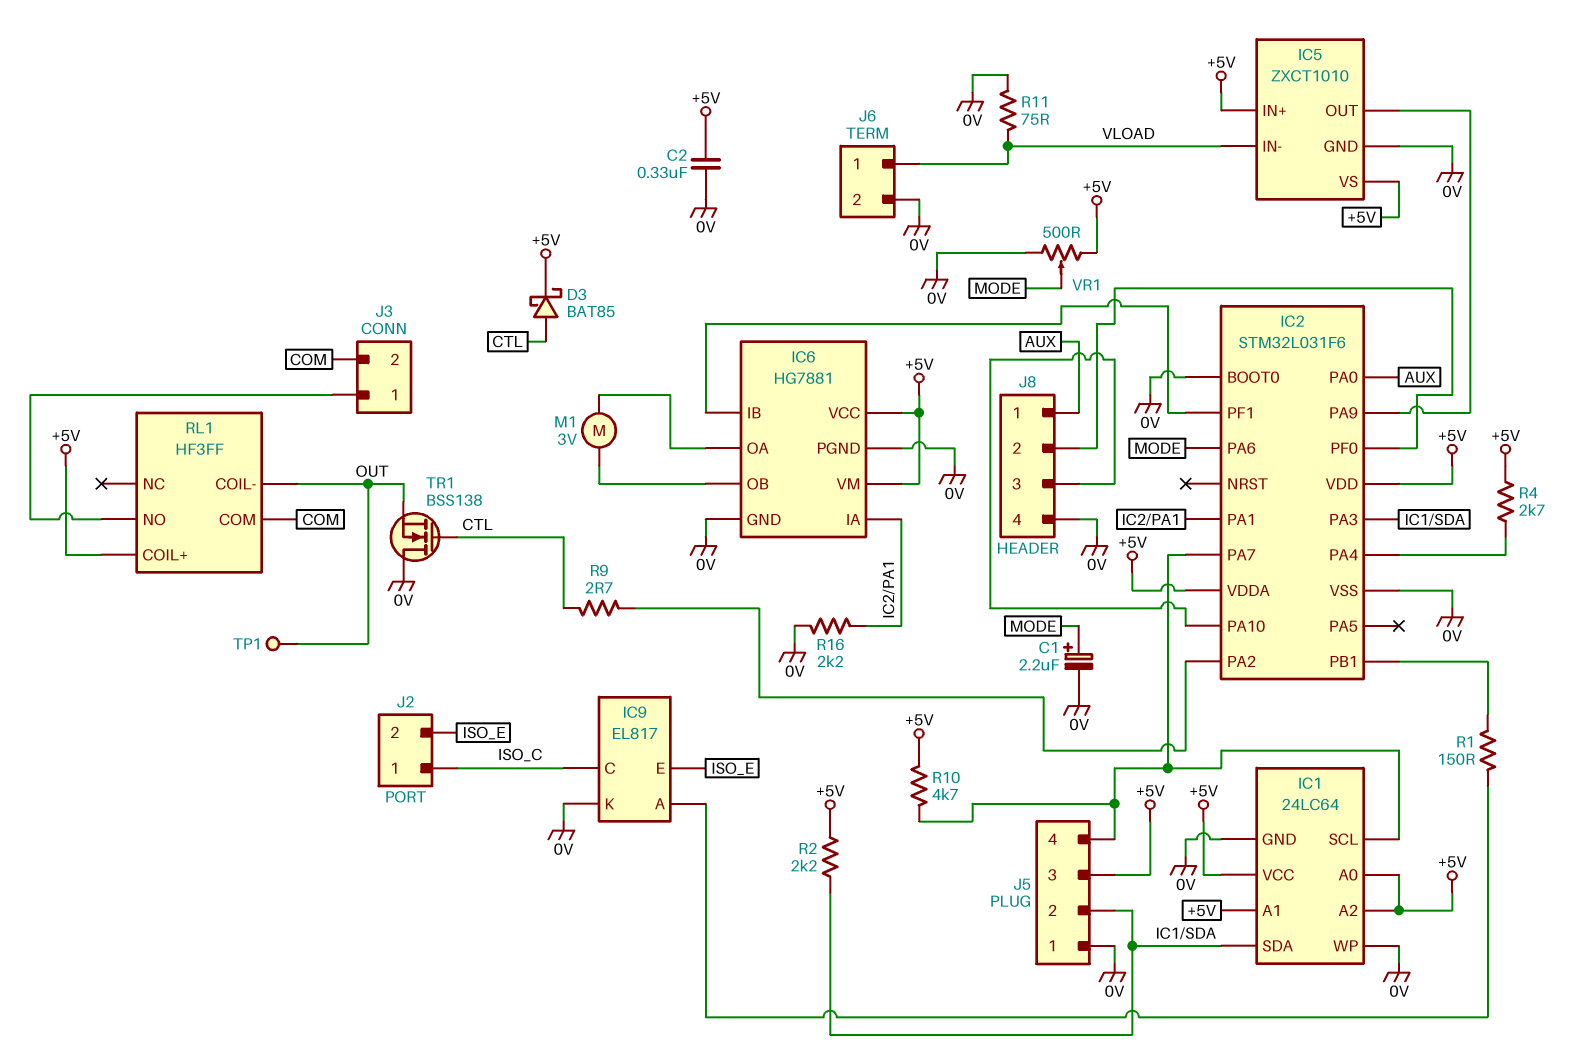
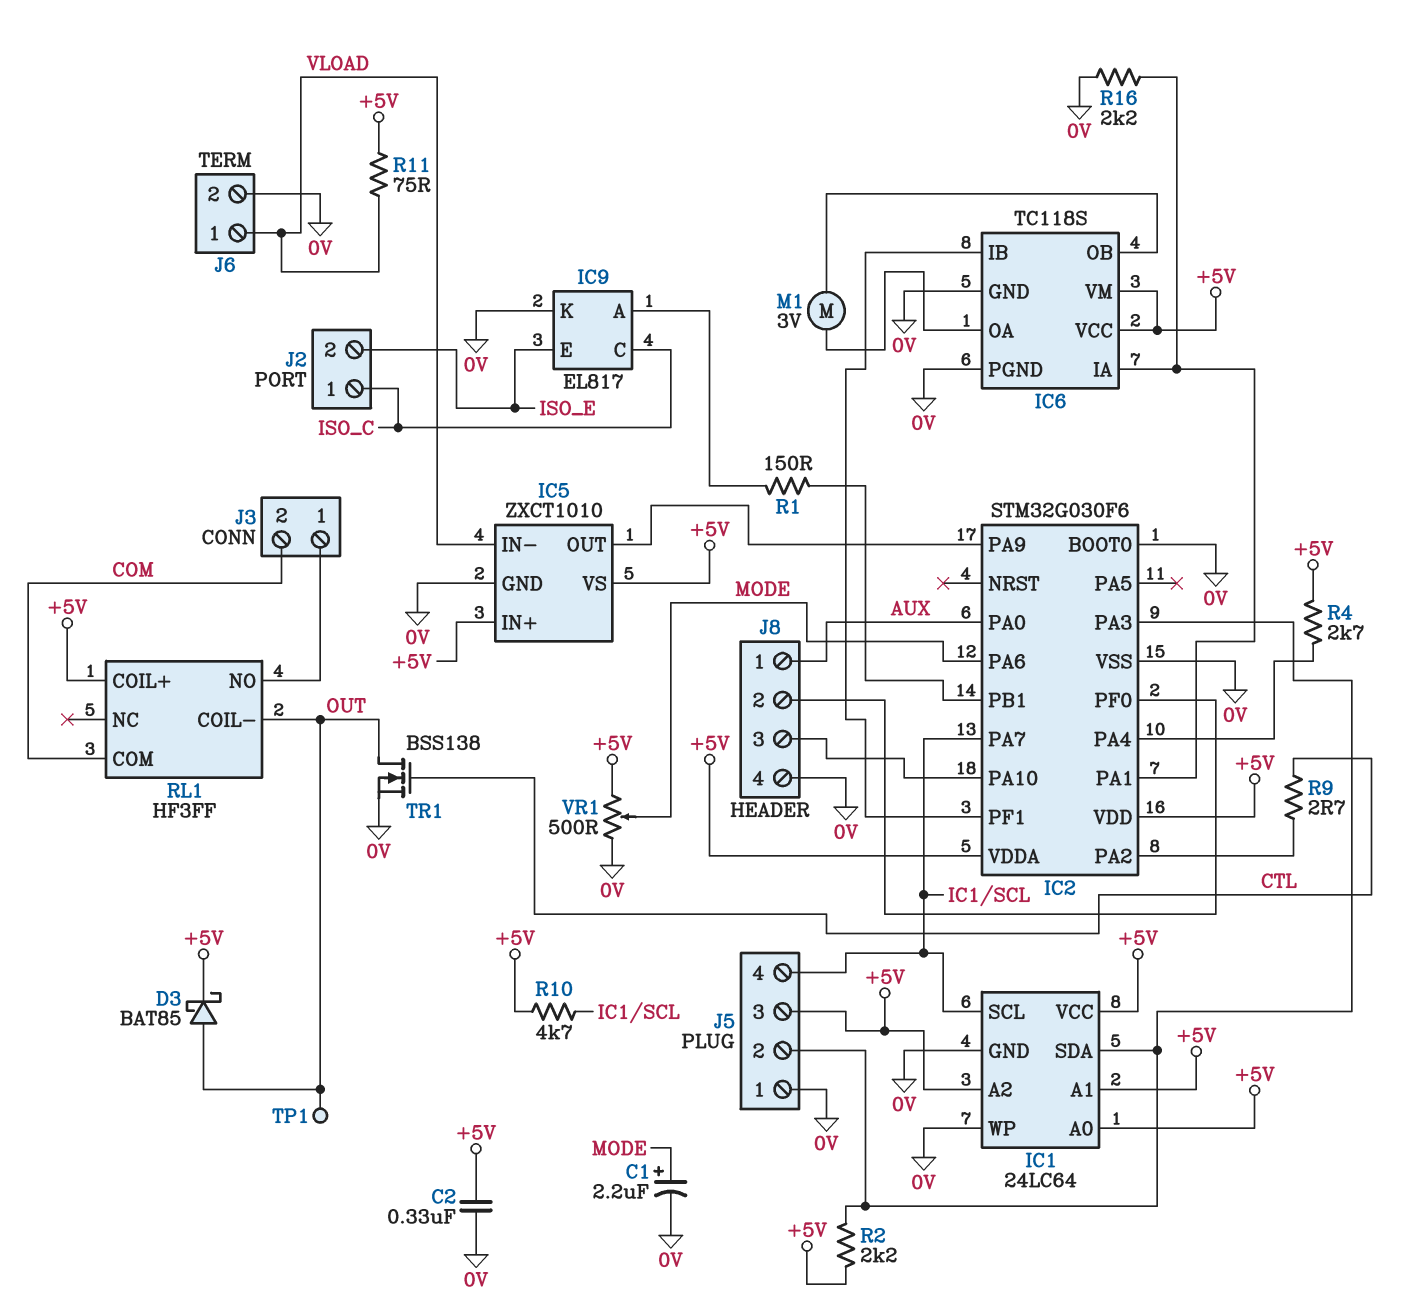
D3: schottky BAT85 (A CTL, K +5V) -> schottky BAT85 (A OUT, K +5V)
IC2: STM32L031F6 -> STM32G030F6
IC6: HG7881 -> TC118S
R11: 75 (0V, VLOAD) -> 75 (+5V, VLOAD)
TR1: NMOS BSS138 (G CTL, D 0V, S OUT) -> NMOS BSS138 (G CTL, D OUT, S 0V)

